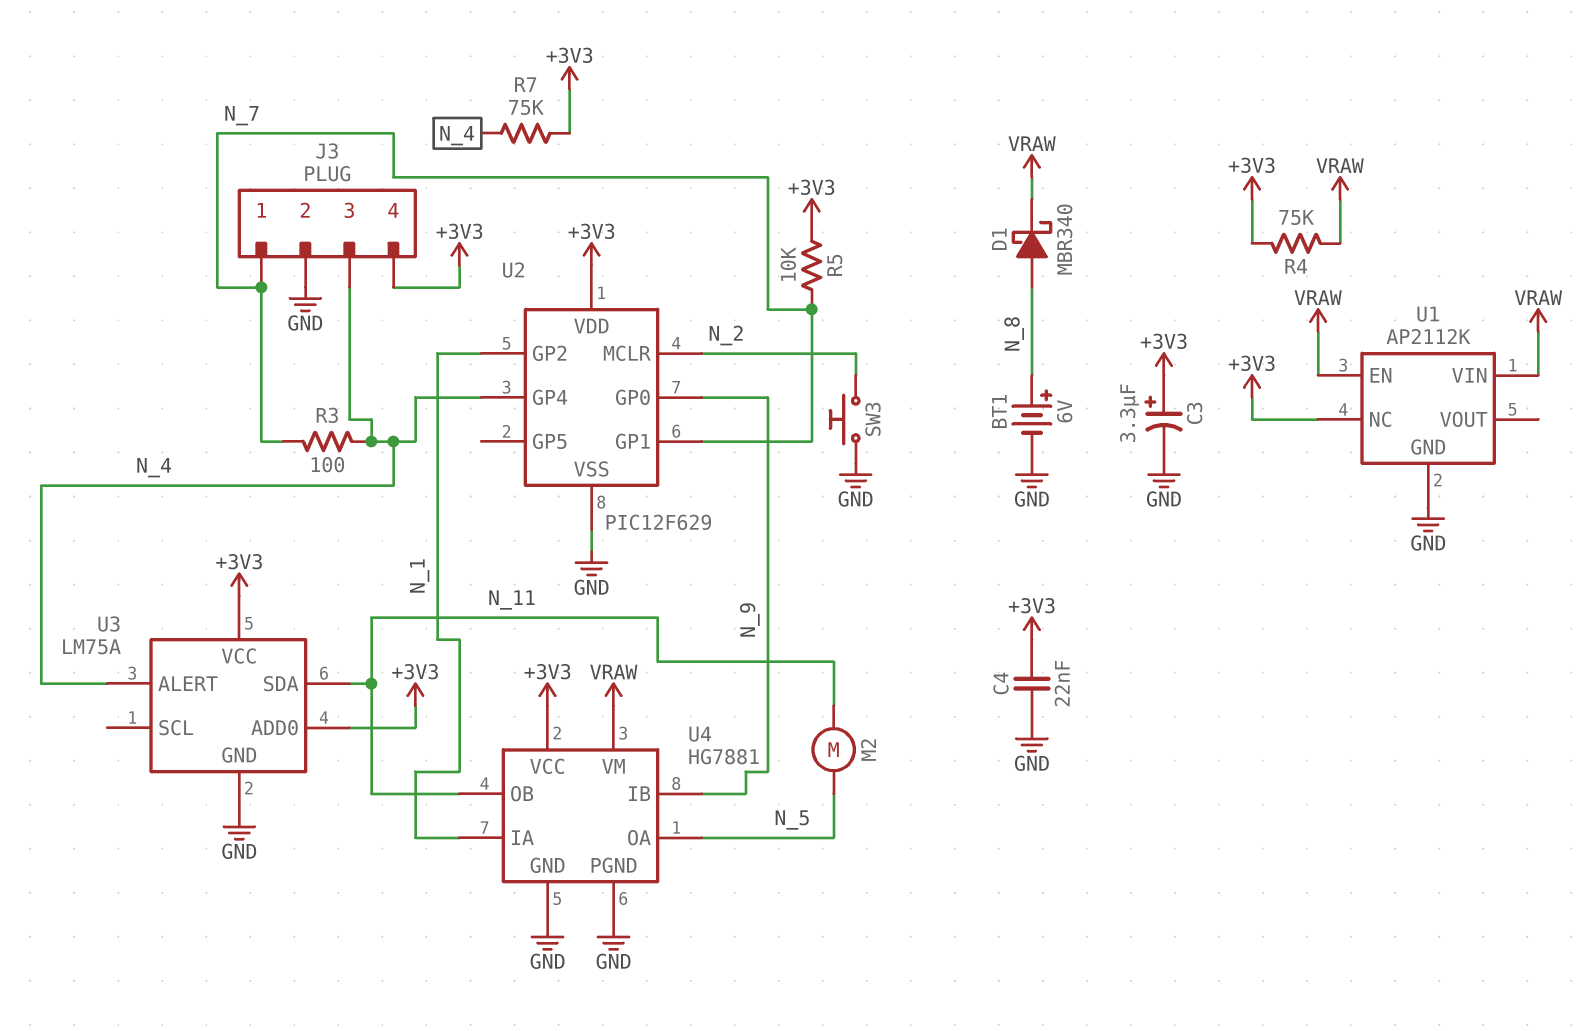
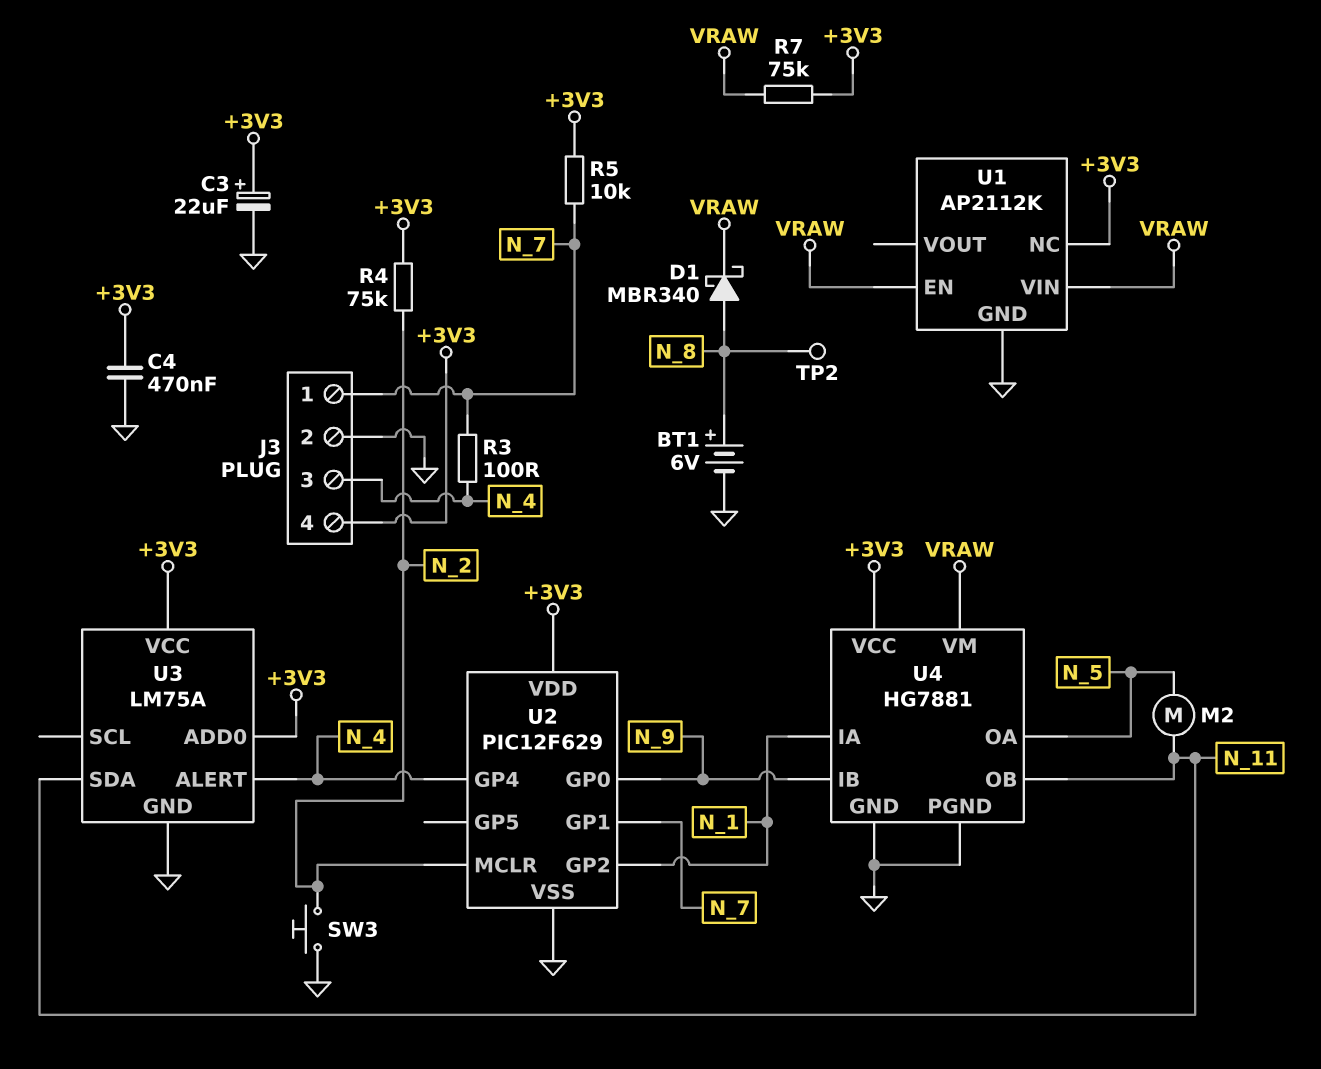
C3: 3.3uF (plus +3V3, minus GND) -> 22uF (plus +3V3, minus GND)
C4: 22nF (+3V3, GND) -> 470nF (+3V3, GND)
R4: 75k (+3V3, VRAW) -> 75k (+3V3, N_2)
R7: 75k (+3V3, N_4) -> 75k (+3V3, VRAW)
TP2: none -> test point (N_8)

